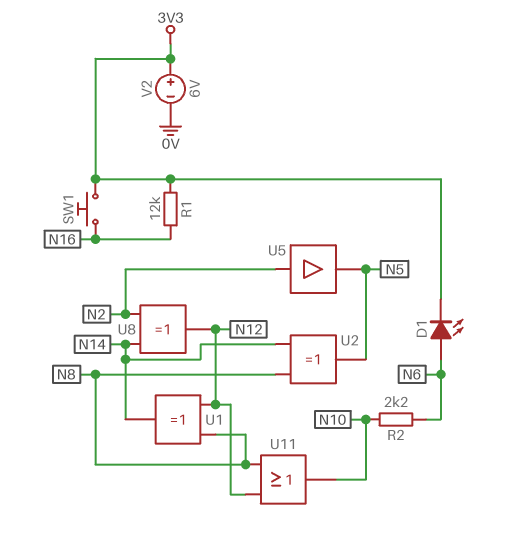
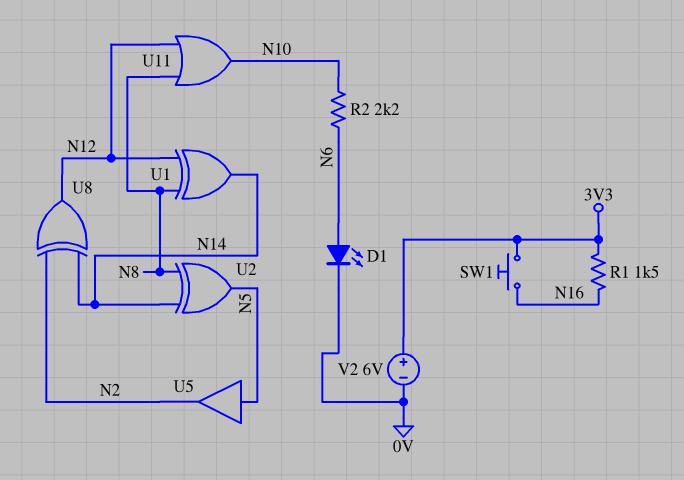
D1: LED (A N6, K 3V3) -> LED (A N6, K 0V)
R1: 12k (3V3, N16) -> 1.5k (3V3, N16)
U5: buffer (in N2, out N5) -> buffer (in N5, out N2)

